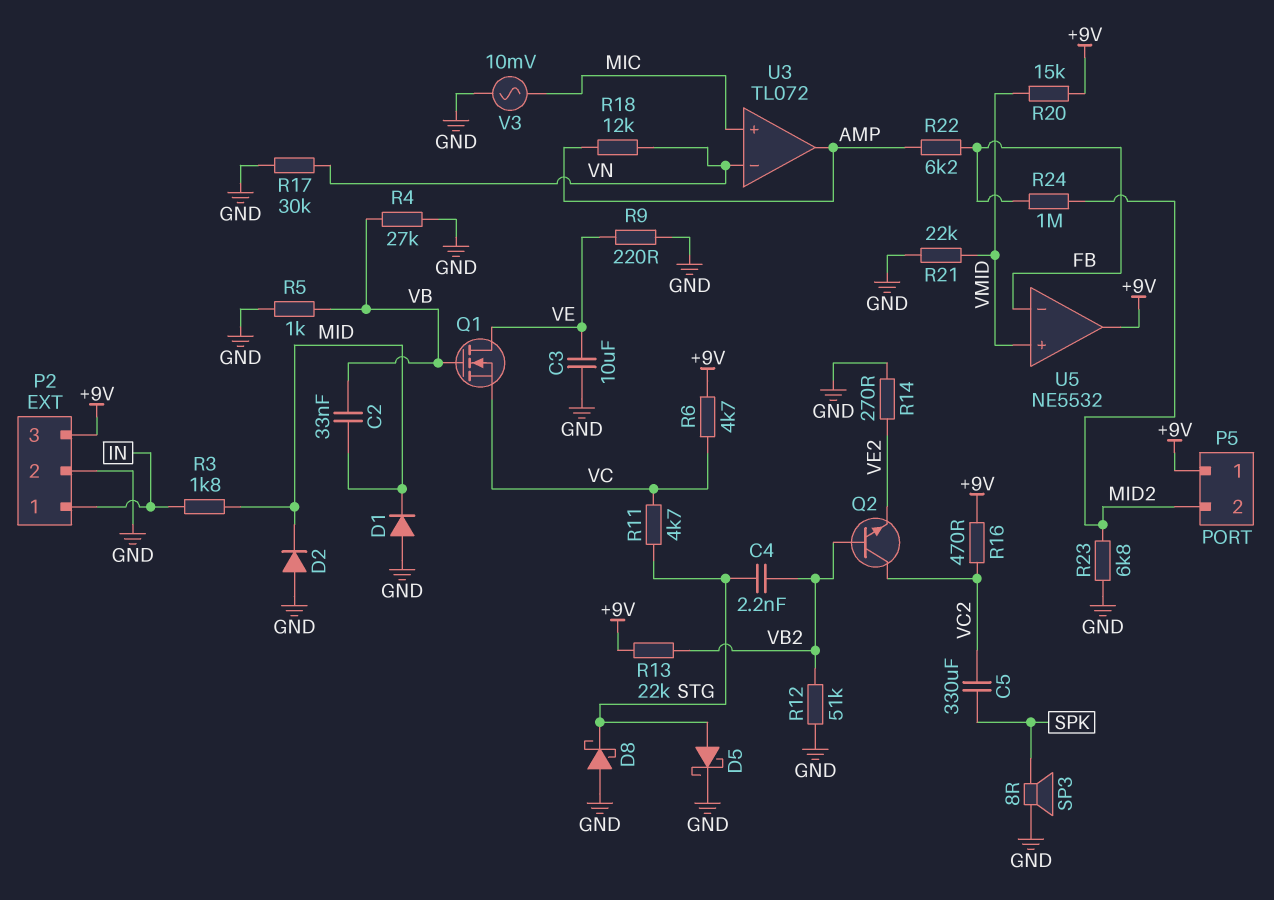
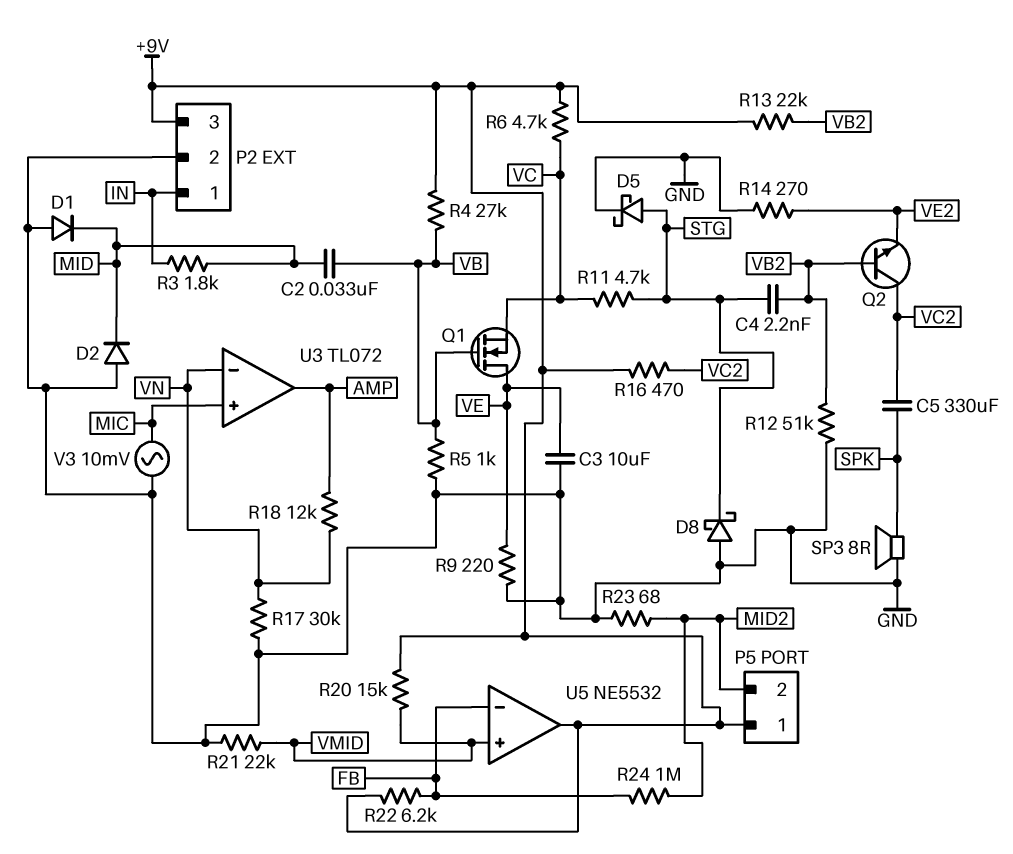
R4: 27k (GND, VB) -> 27k (+9V, VB)
R22: 6.2k (AMP, FB) -> 6.2k (+9V, FB)
R23: 6.8k (GND, MID2) -> 68 (GND, MID2)

